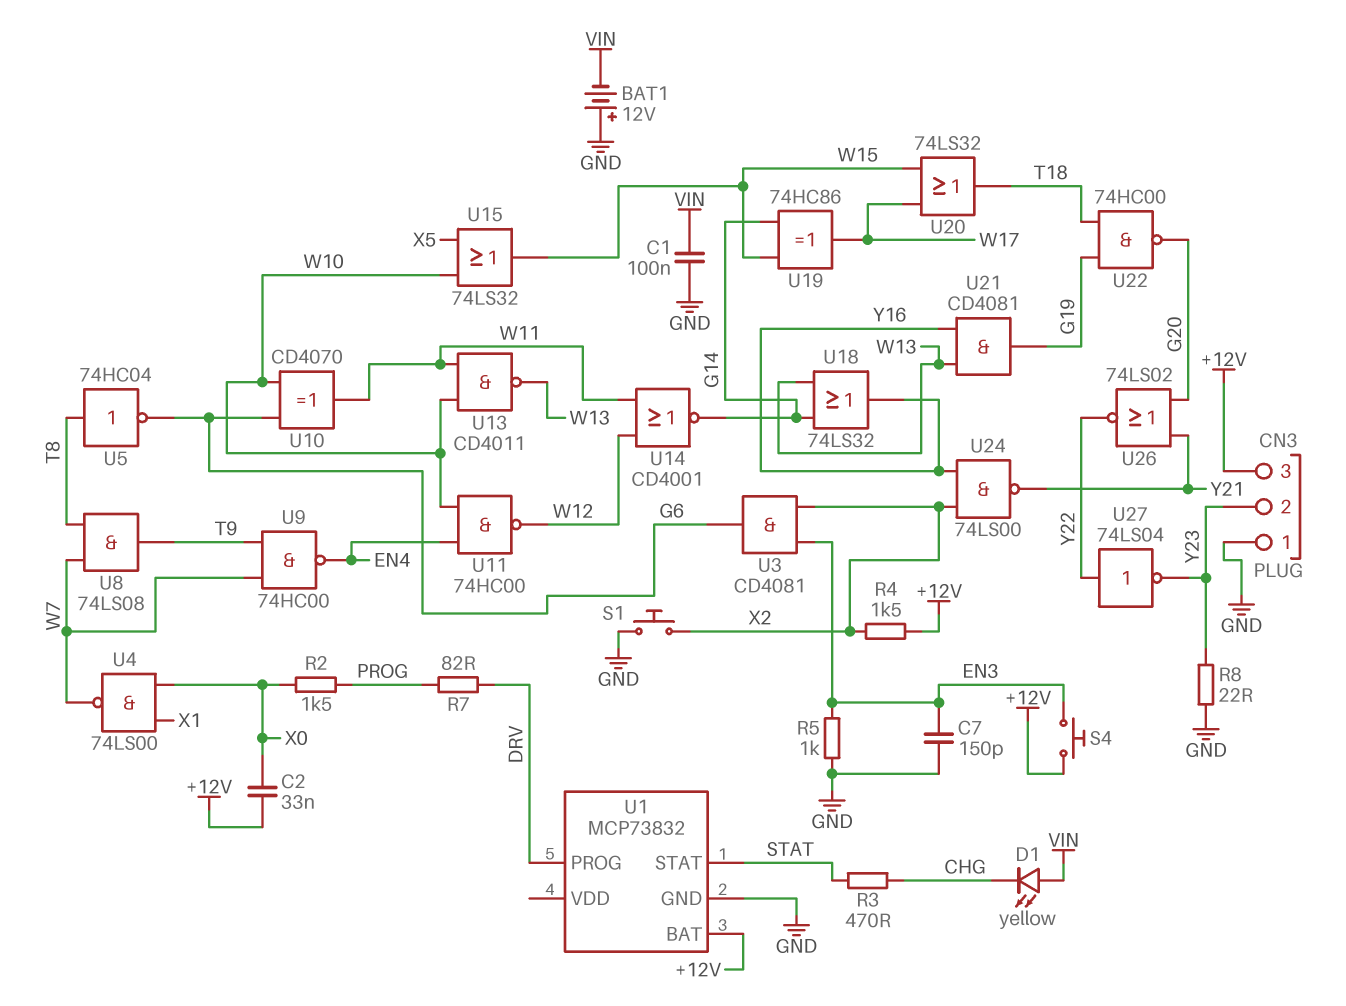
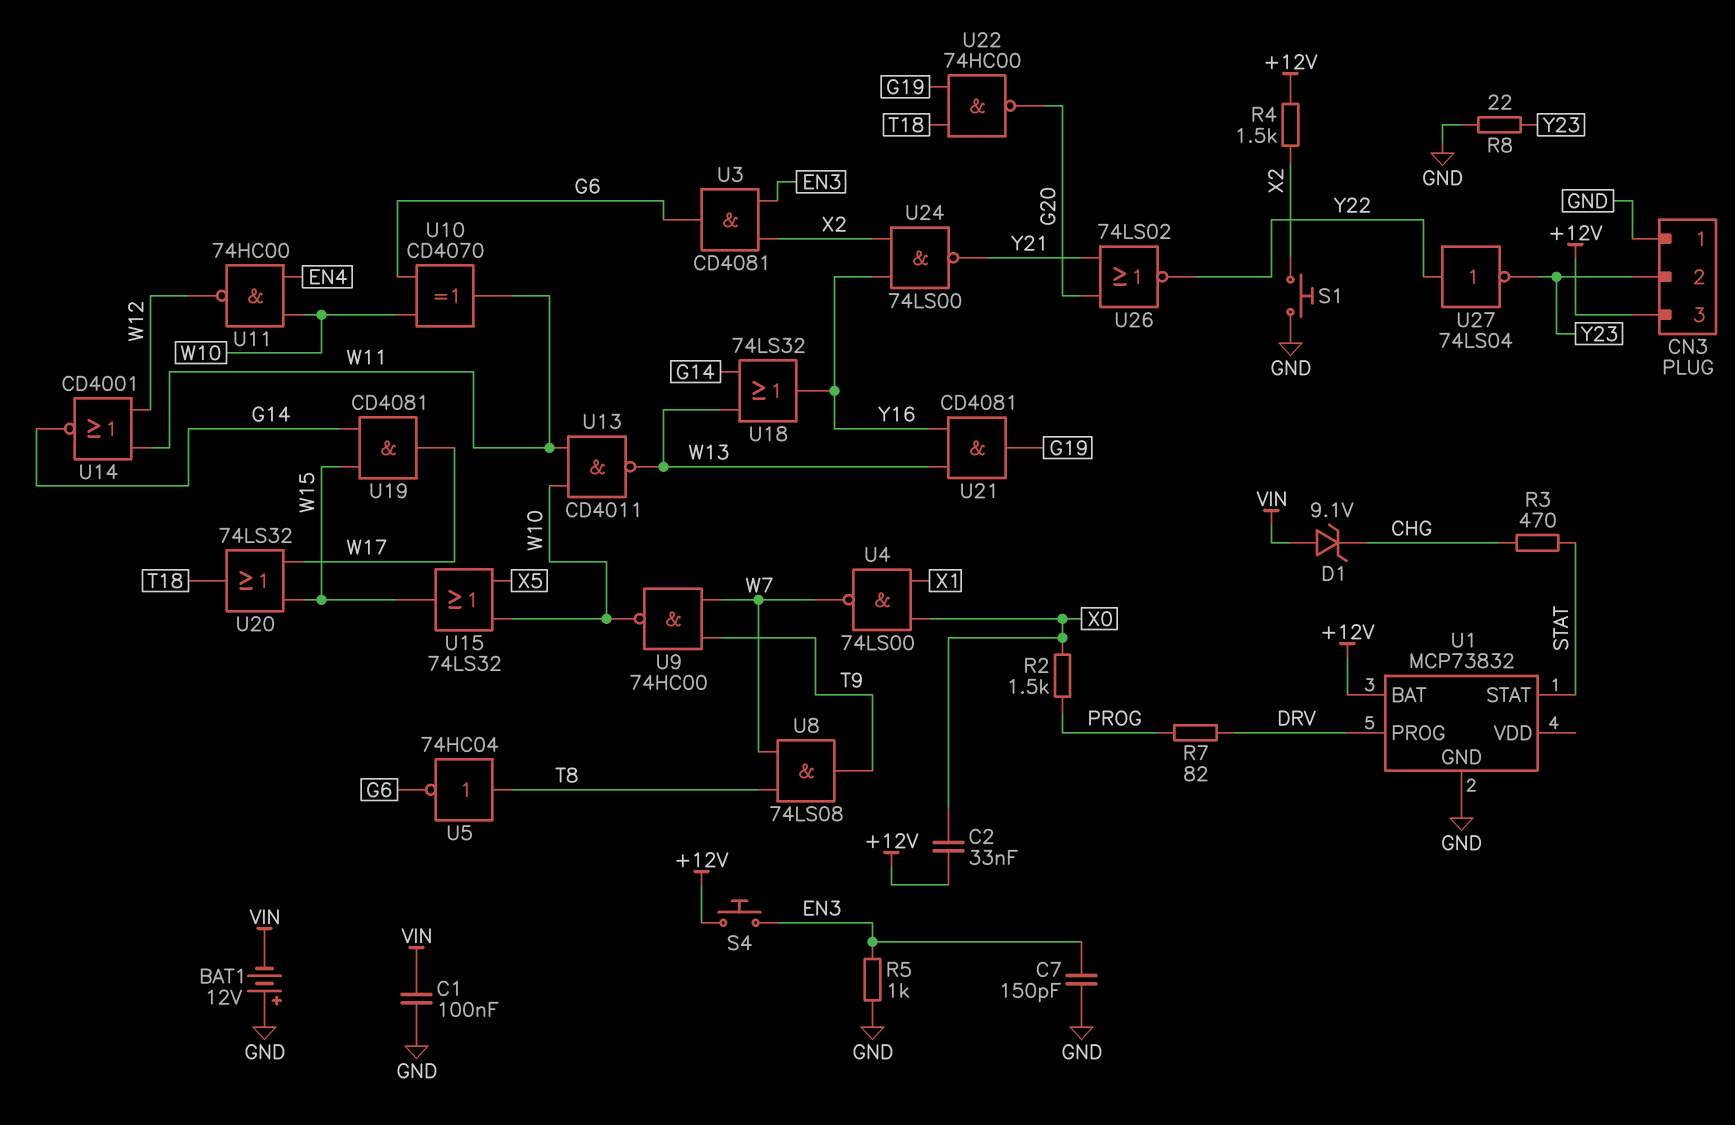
D1: LED yellow (A VIN, K CHG) -> zener 9.1V (A VIN, K CHG)
U9: NAND 74HC00 (in T9, in W7, out EN4) -> NAND 74HC00 (in T9, in W7, out W10)
U19: XOR 74HC86 (in G14, in W15, out W17) -> AND CD4081 (in G14, in W15, out W17)

